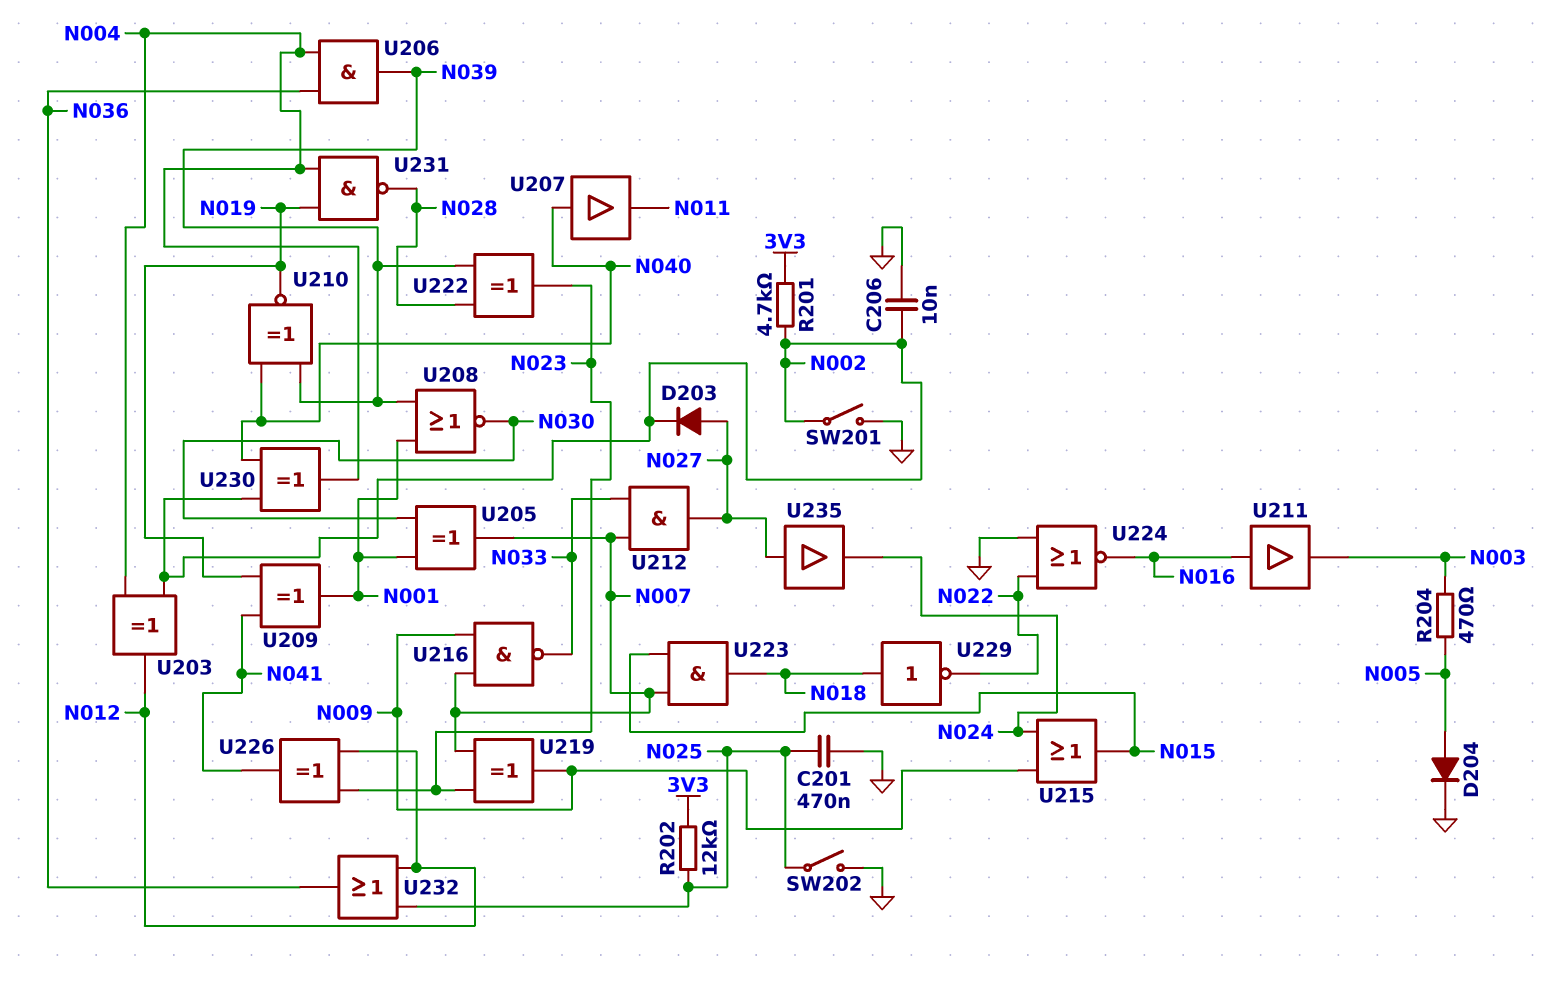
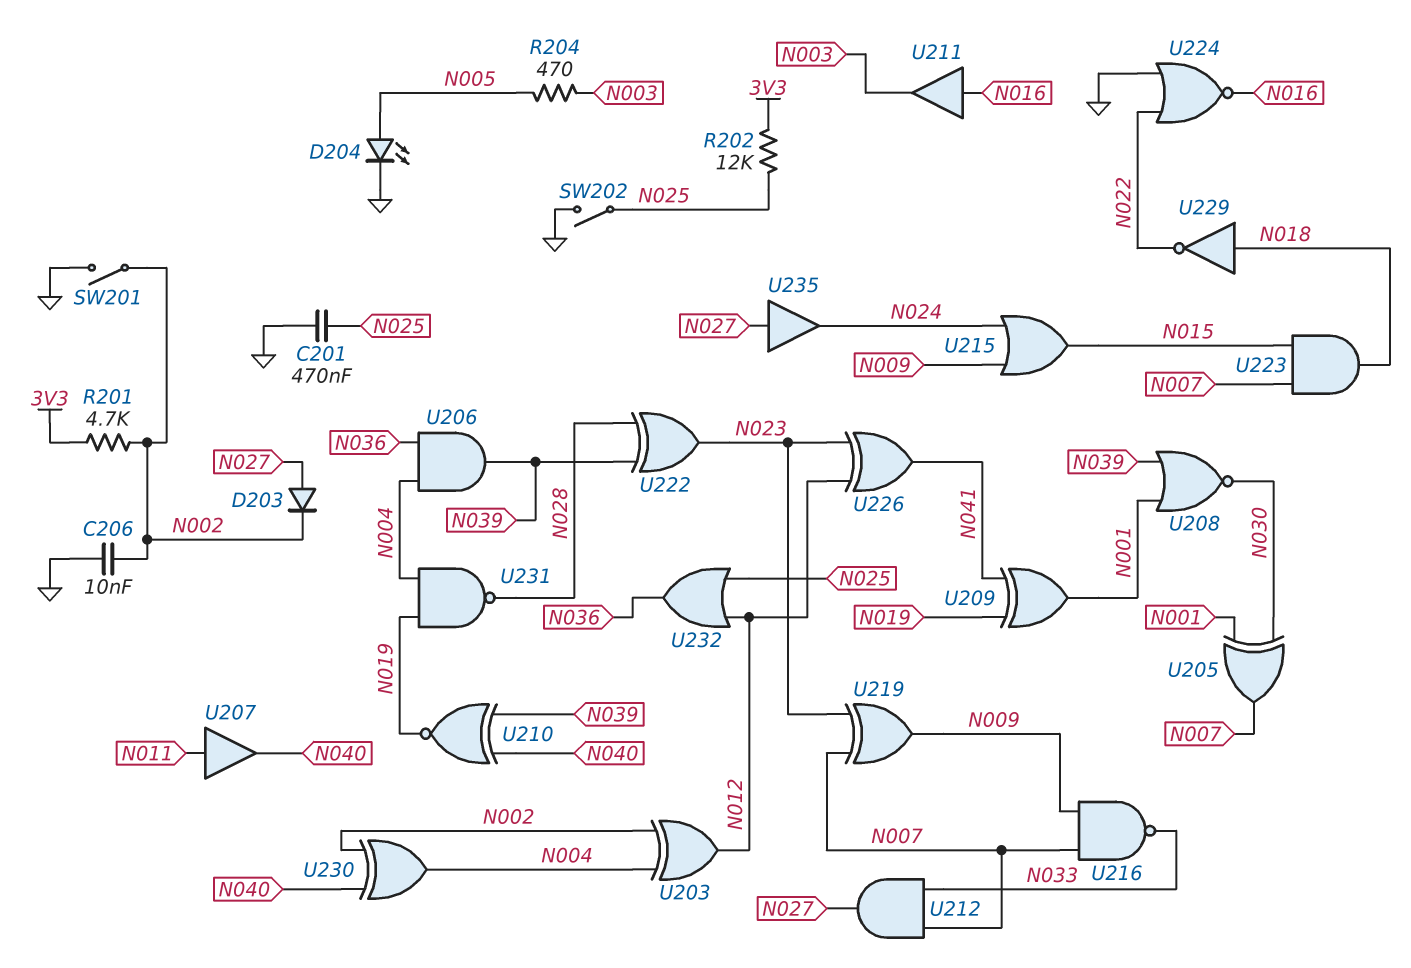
D204: diode (A N005, K GND) -> LED (A N005, K GND)
U207: buffer (in N040, out N011) -> buffer (in N011, out N040)

